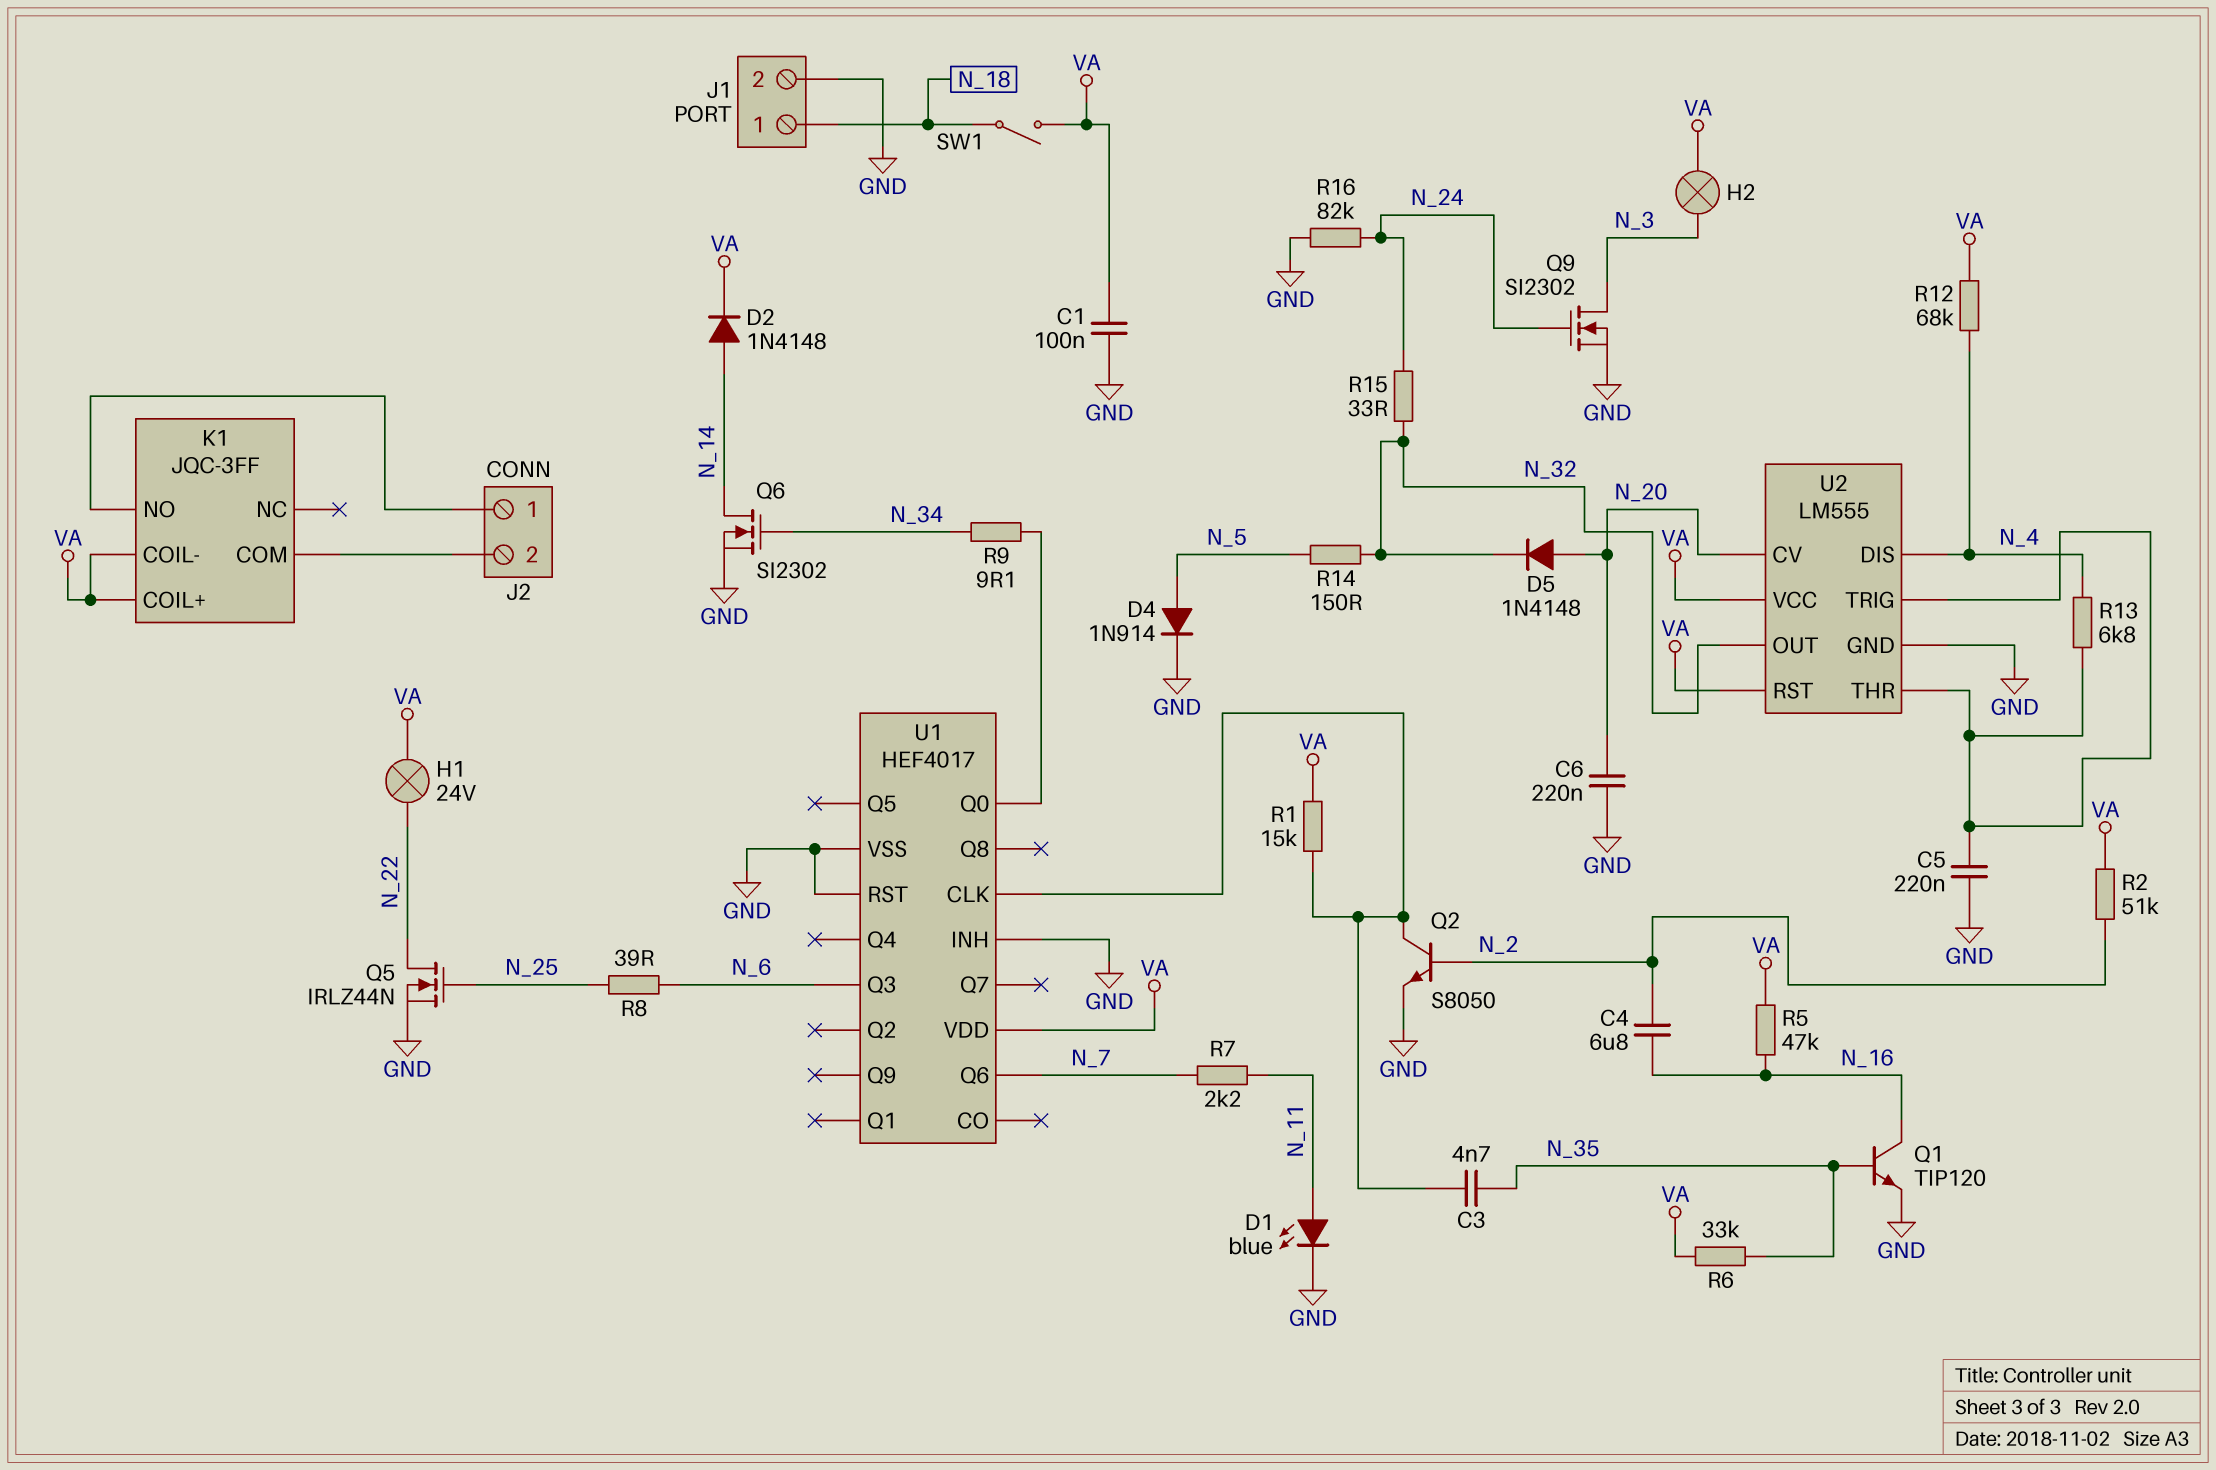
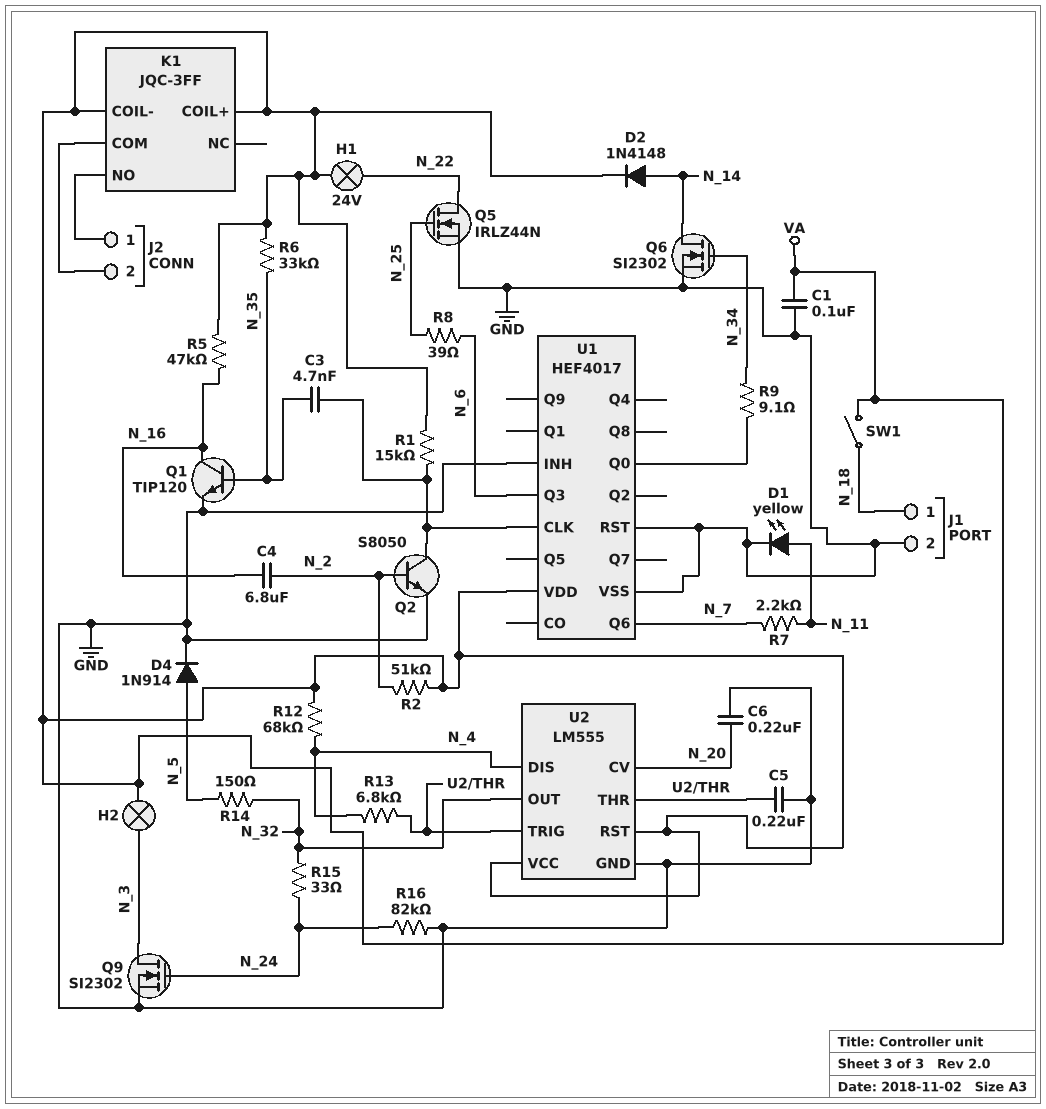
D1: LED blue (A N_11, K GND) -> LED yellow (A N_11, K GND)
D5: diode 1N4148 (A N_20, K N_32) -> none

